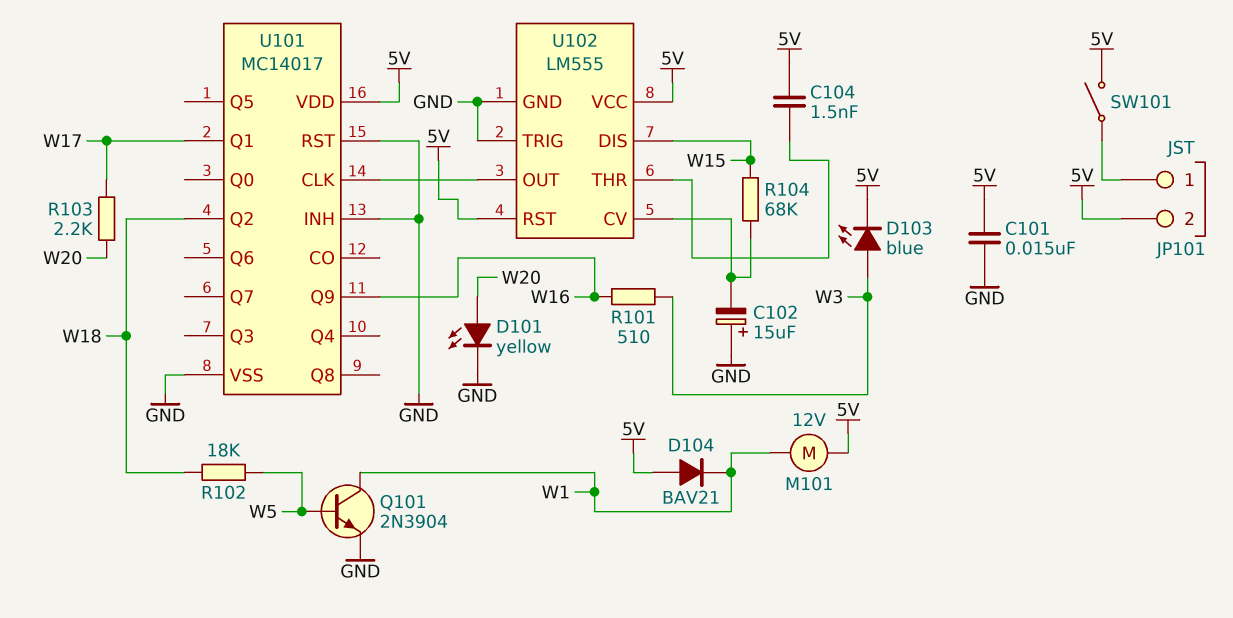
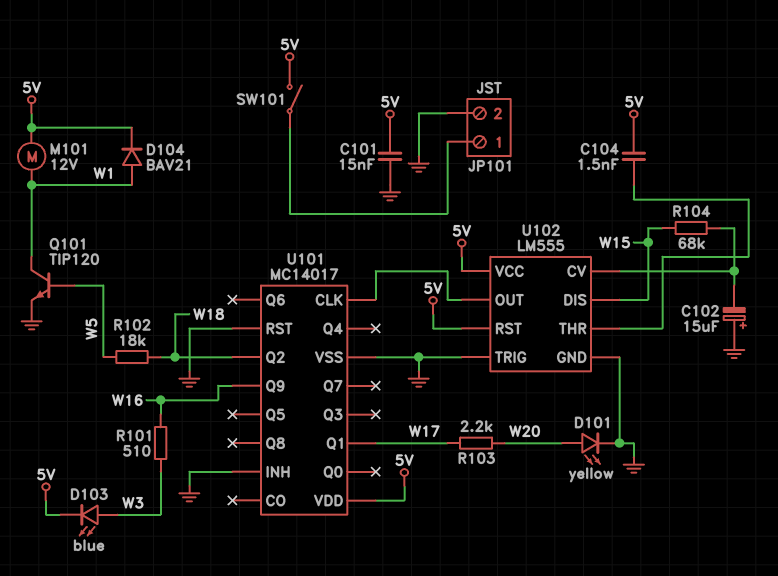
D104: diode BAV21 (A 5V, K W1) -> diode BAV21 (A W1, K 5V)
JP101 pin 2: 5V -> GND
Q101: NPN 2N3904 (B W5, C W1, E GND) -> NPN TIP120 (B W5, C W1, E GND)

